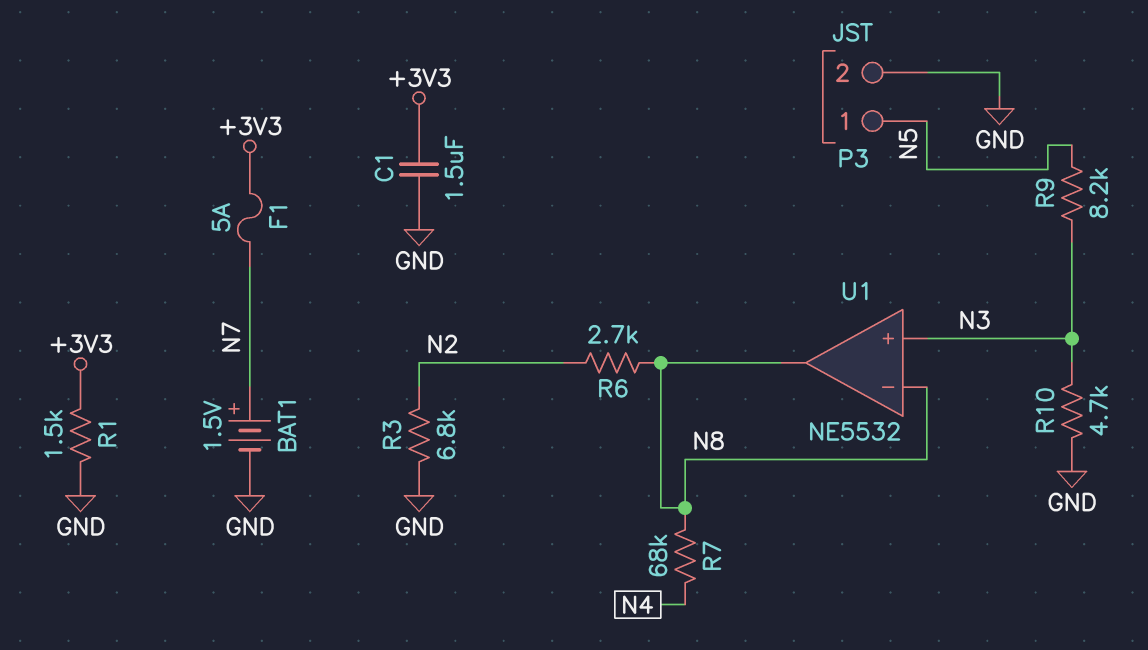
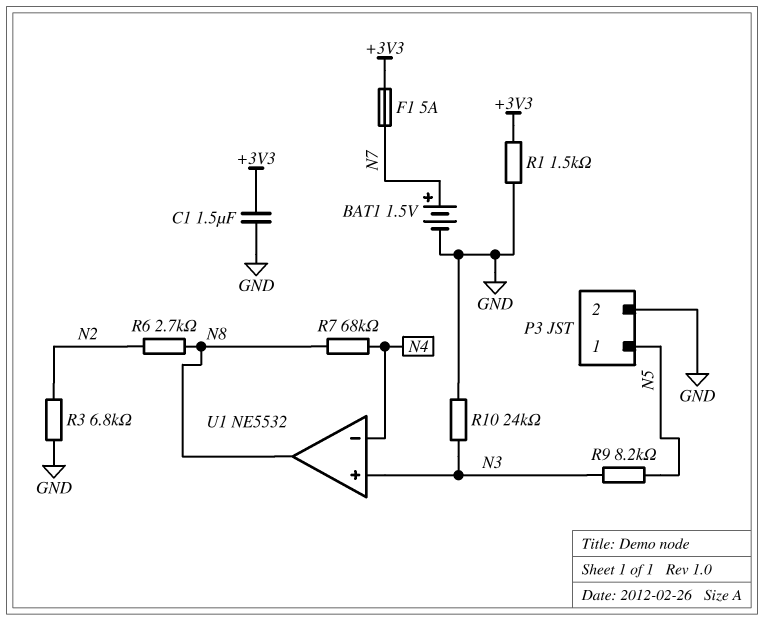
R10: 4.7k (GND, N3) -> 24k (GND, N3)
U1 pin in-: N8 -> N4

